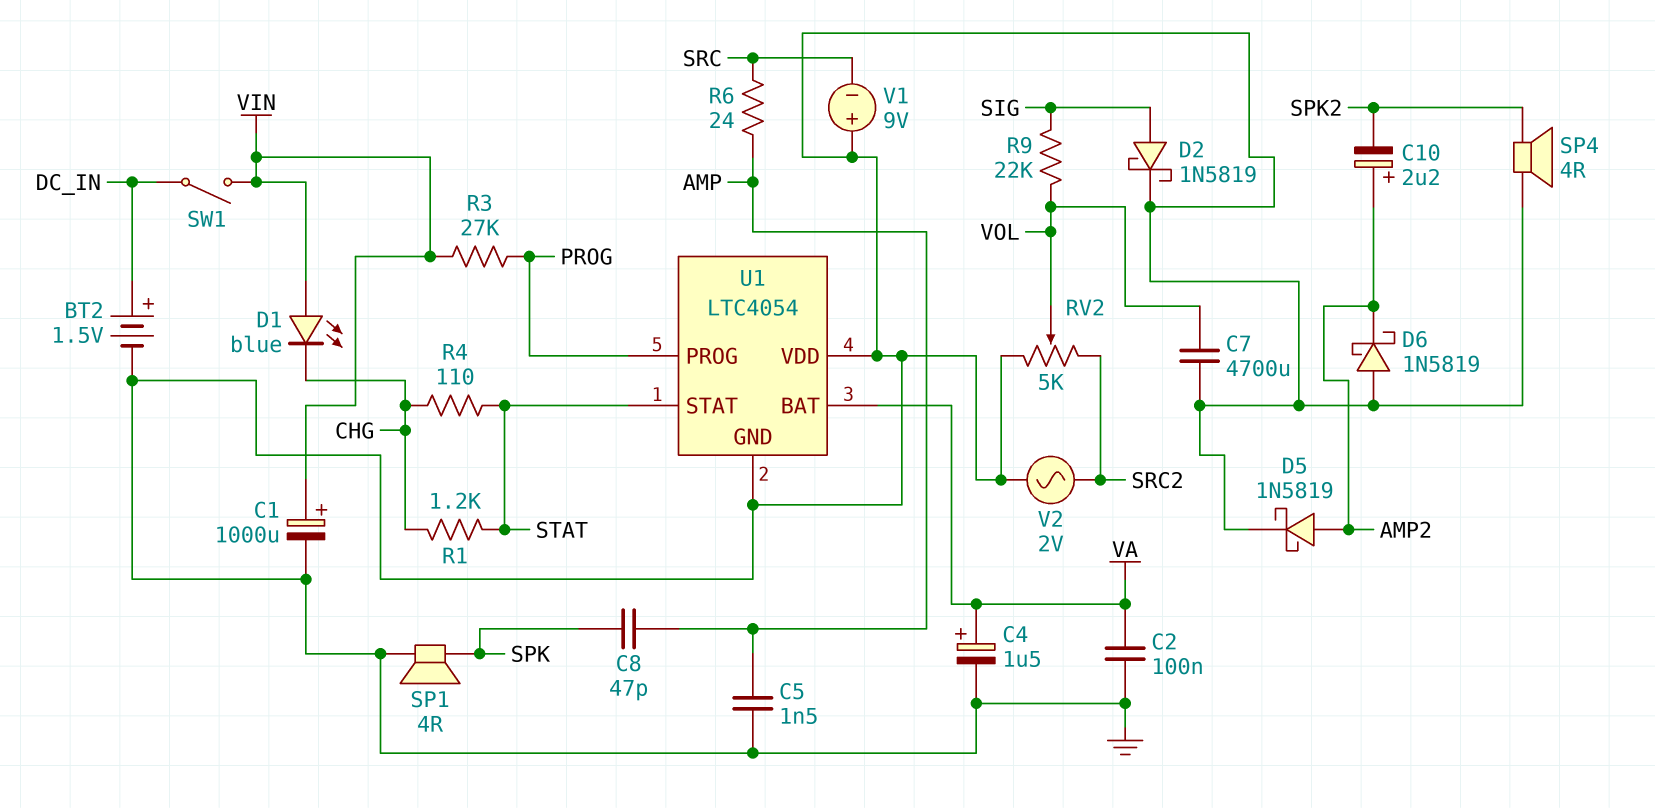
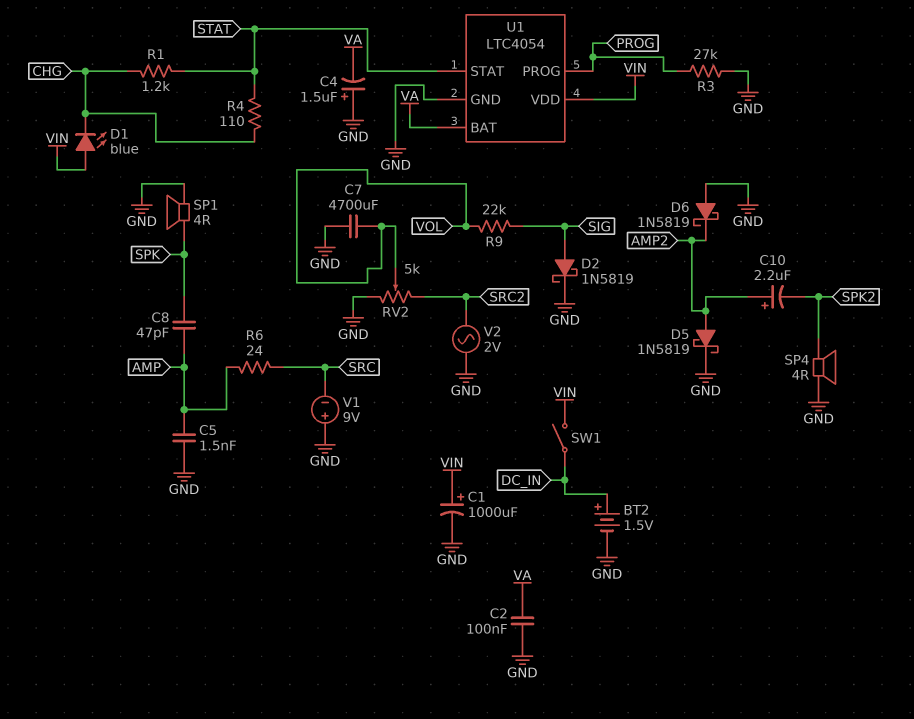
C4: 1.5uF (plus VA, minus GND) -> 1.5uF (plus GND, minus VA)
R3: 27k (PROG, VIN) -> 27k (GND, PROG)
U1 pin VDD: GND -> VIN

